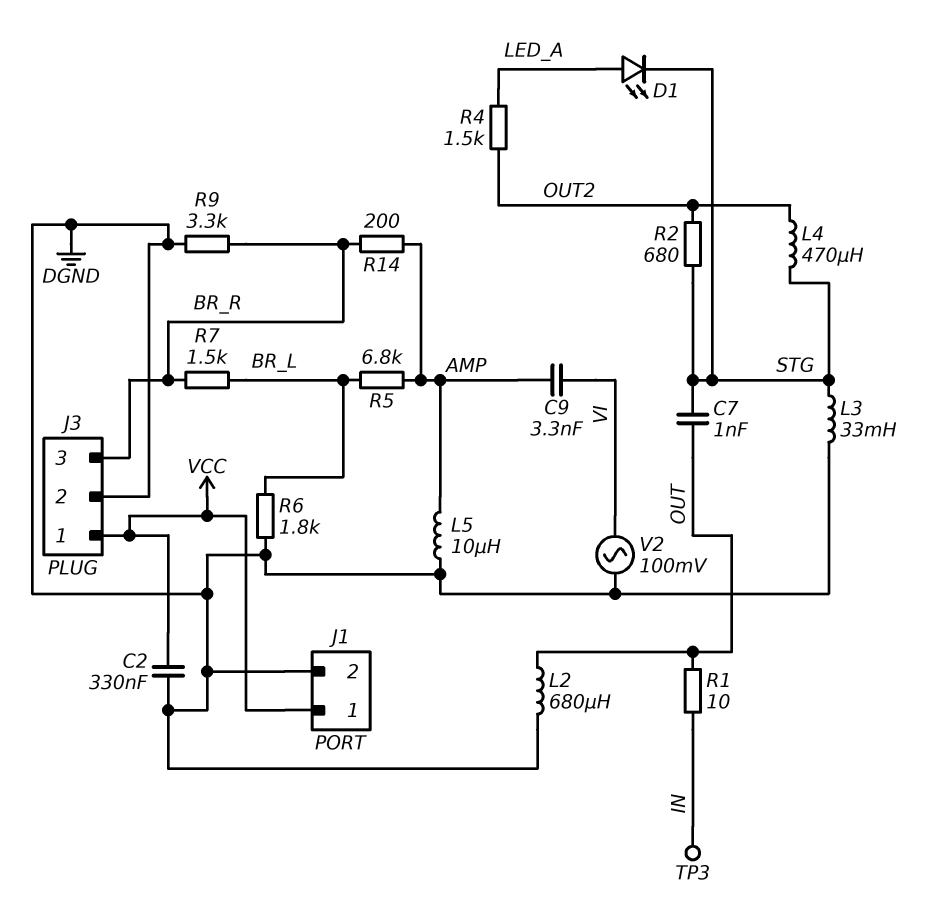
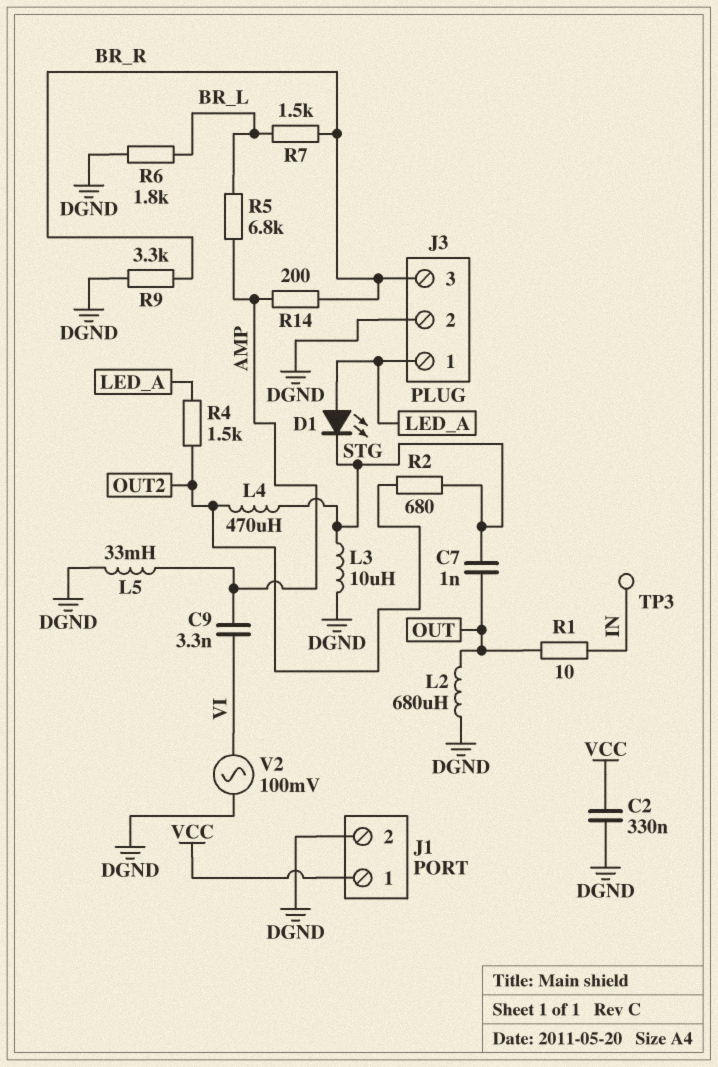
J3 pin 1: VCC -> LED_A
L3: 33mH (DGND, STG) -> 10uH (DGND, STG)
L5: 10uH (AMP, DGND) -> 33mH (AMP, DGND)

